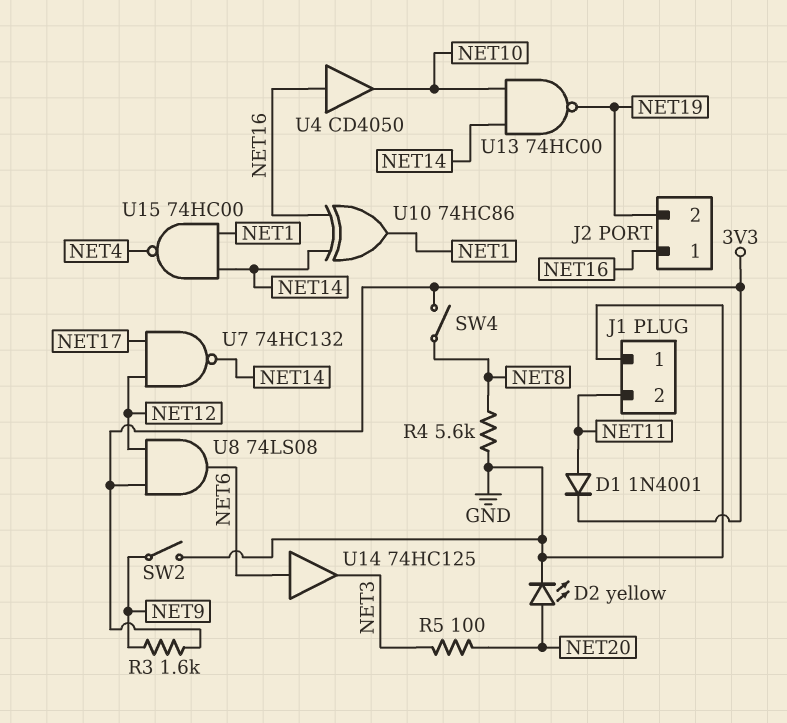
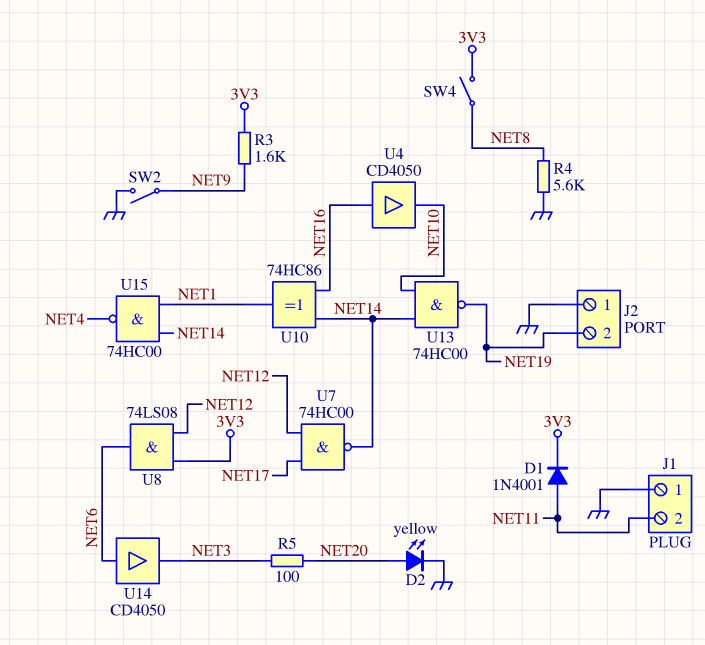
J2 pin 1: NET16 -> GND
U7: NAND 74HC132 (in NET12, in NET17, out NET14) -> NAND 74HC00 (in NET12, in NET17, out NET14)
U14: buffer 74HC125 (in NET6, out NET3) -> buffer CD4050 (in NET6, out NET3)

